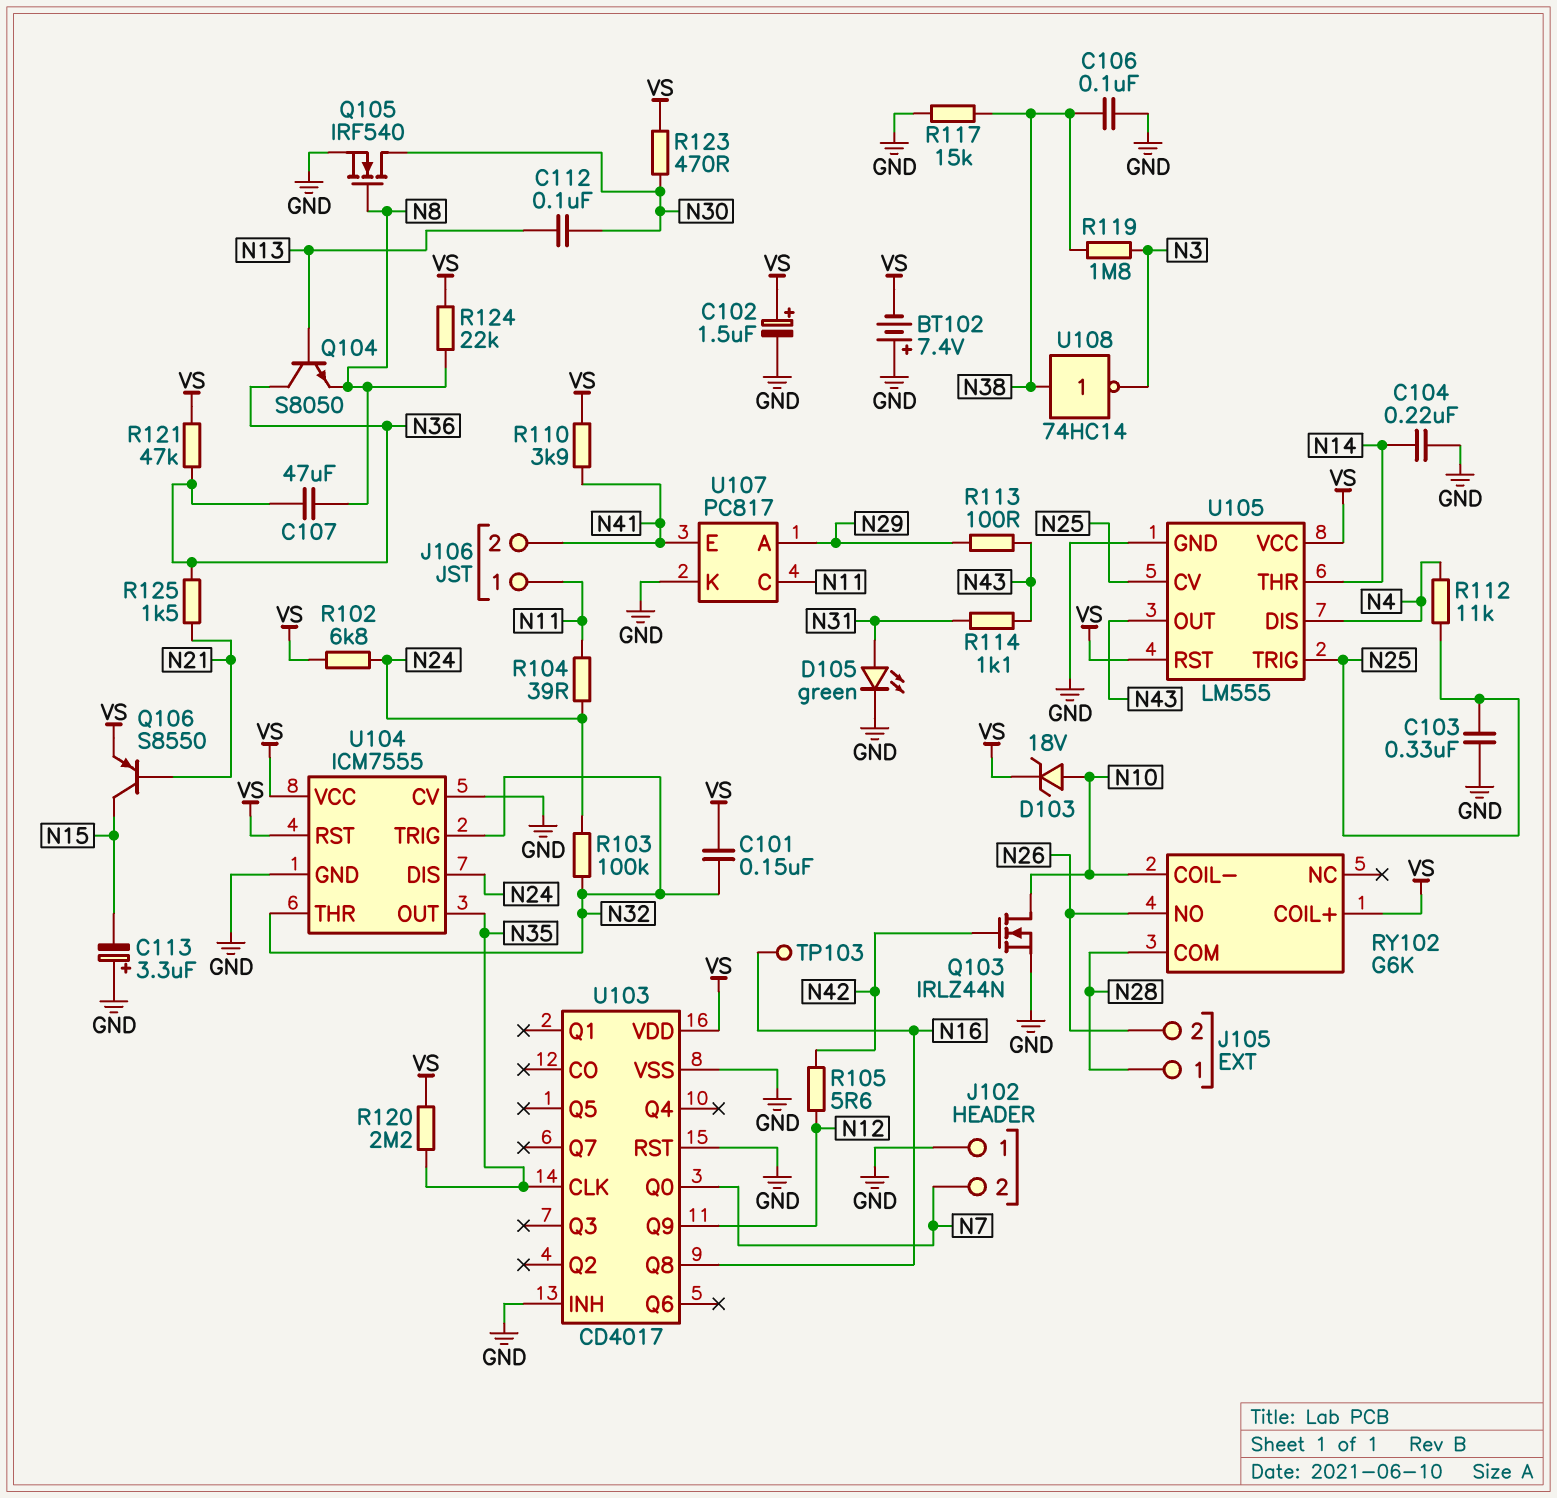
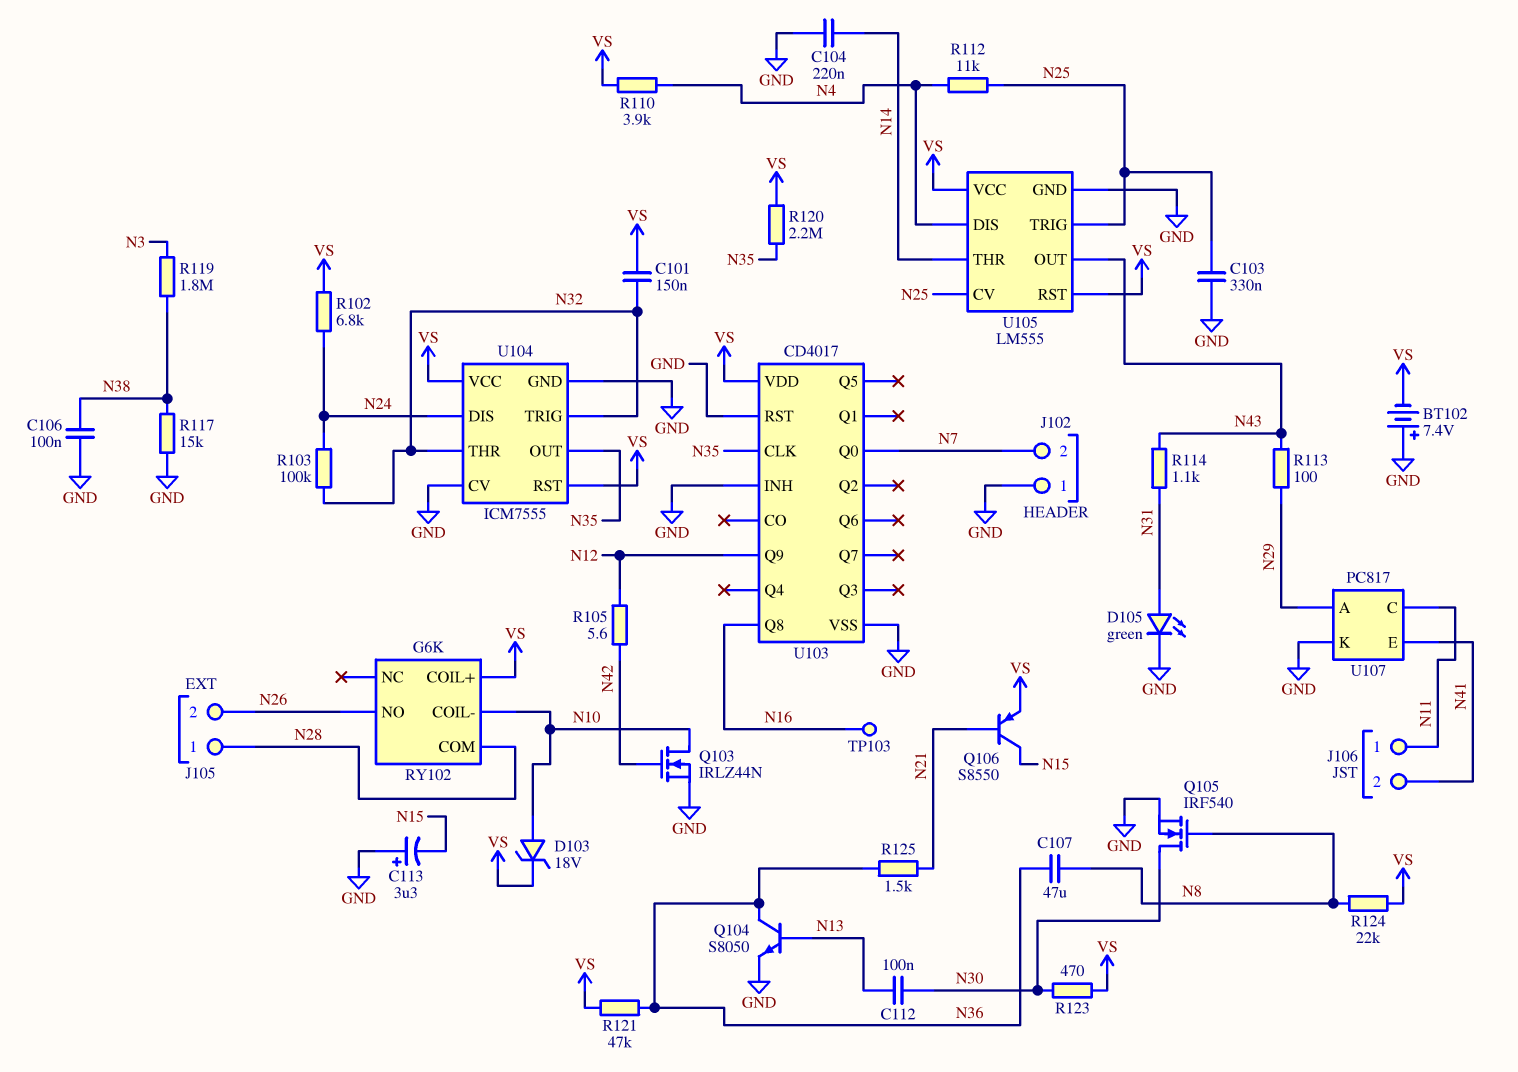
C102: 1.5uF (plus VS, minus GND) -> none
Q104: NPN S8050 (B N13, C N36, E N8) -> NPN S8050 (B N13, C N36, E GND)
R104: 39 (N11, N24) -> none
R110: 3.9k (N41, VS) -> 3.9k (N4, VS)
U108: NOT 74HC14 (in N38, out N3) -> none

